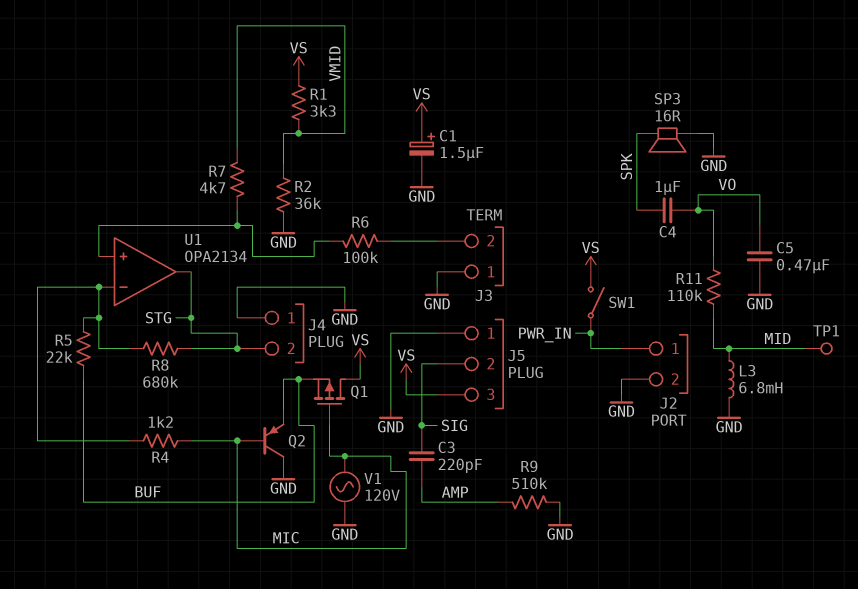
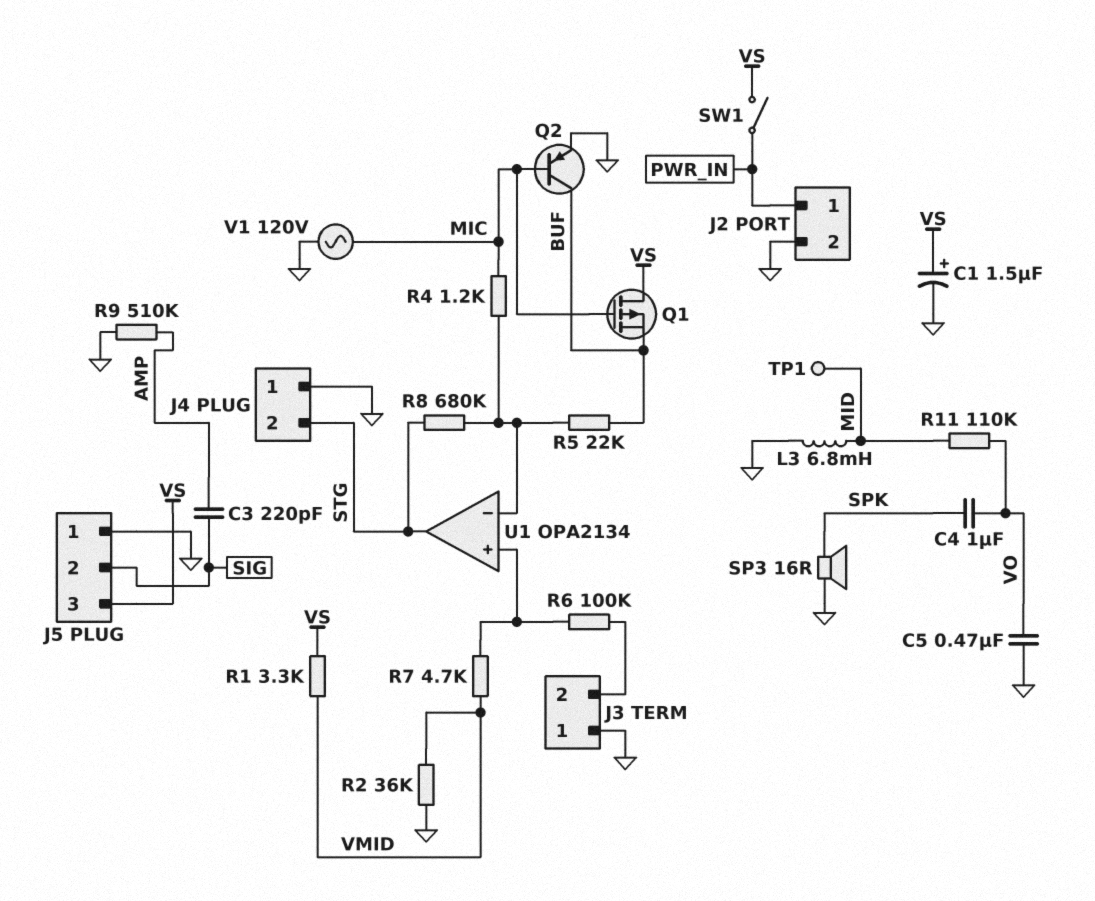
Q2: PNP (B MIC, C GND, E BUF) -> PNP (B MIC, C BUF, E GND)

